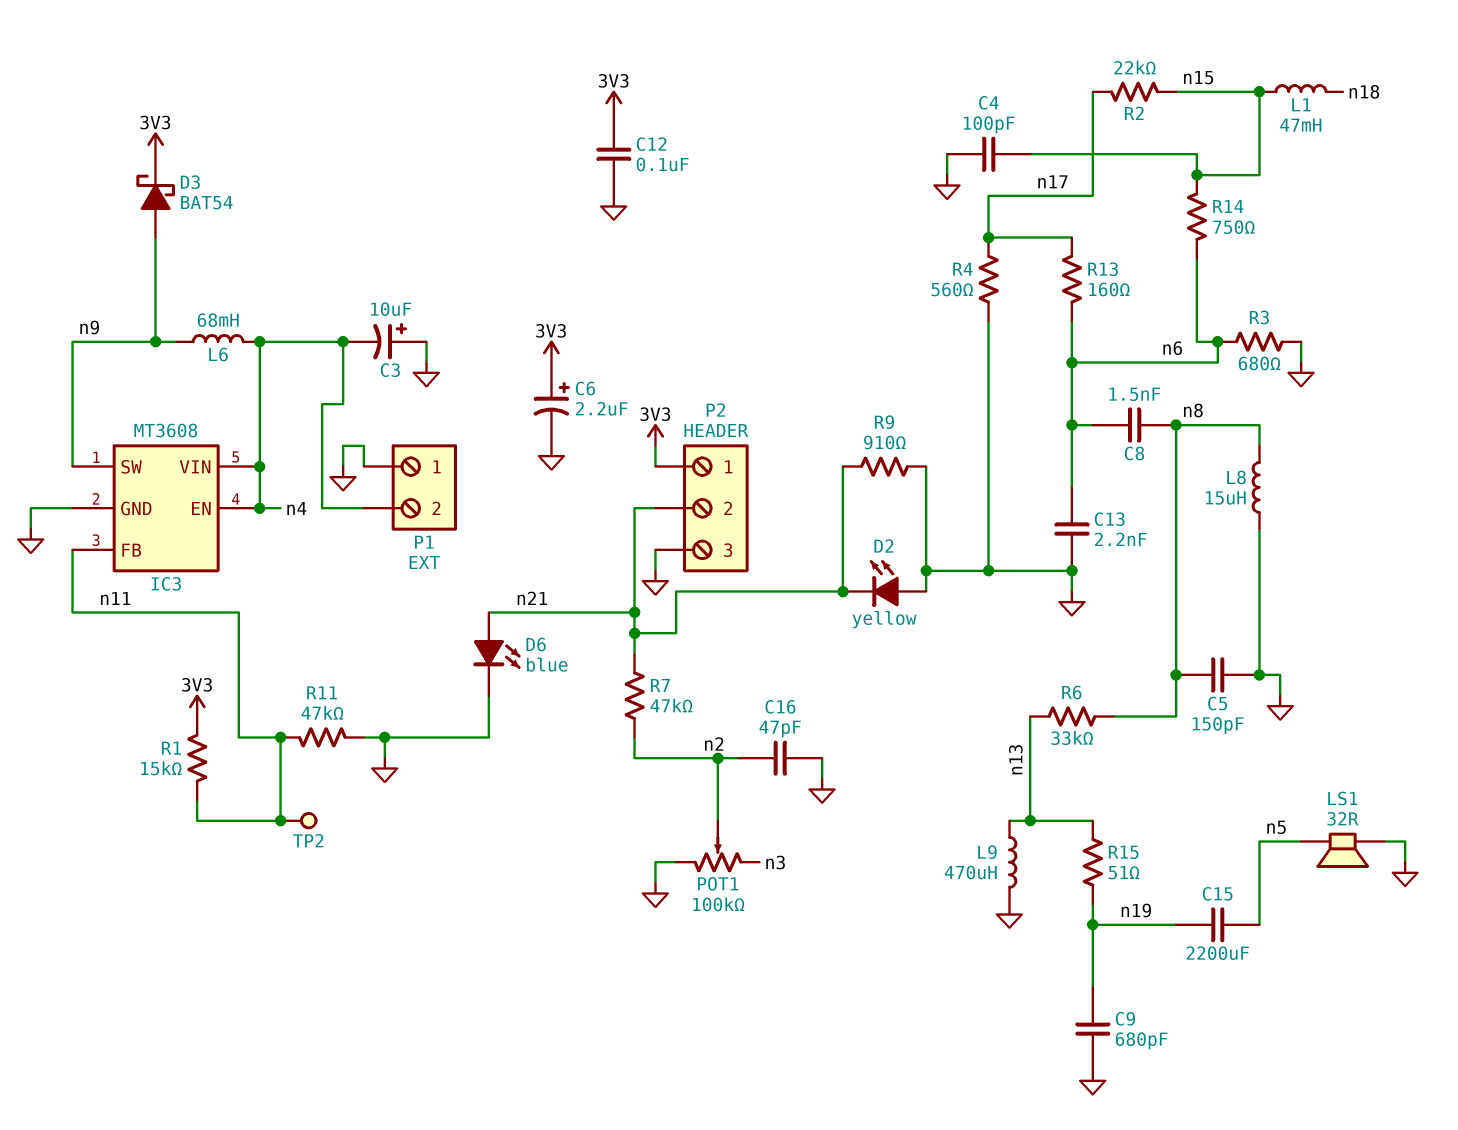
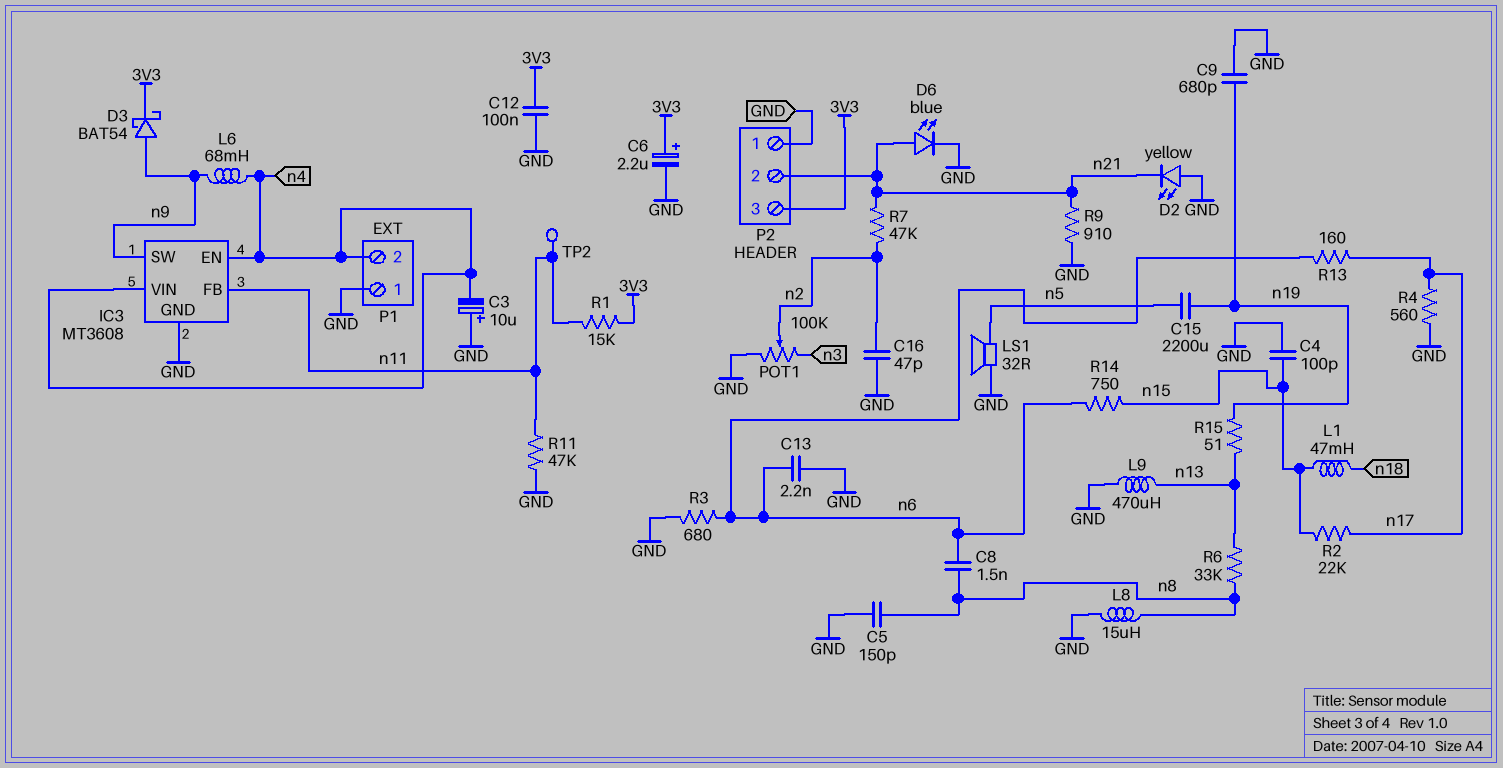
P2 pin 1: 3V3 -> GND
P2 pin 3: GND -> 3V3

